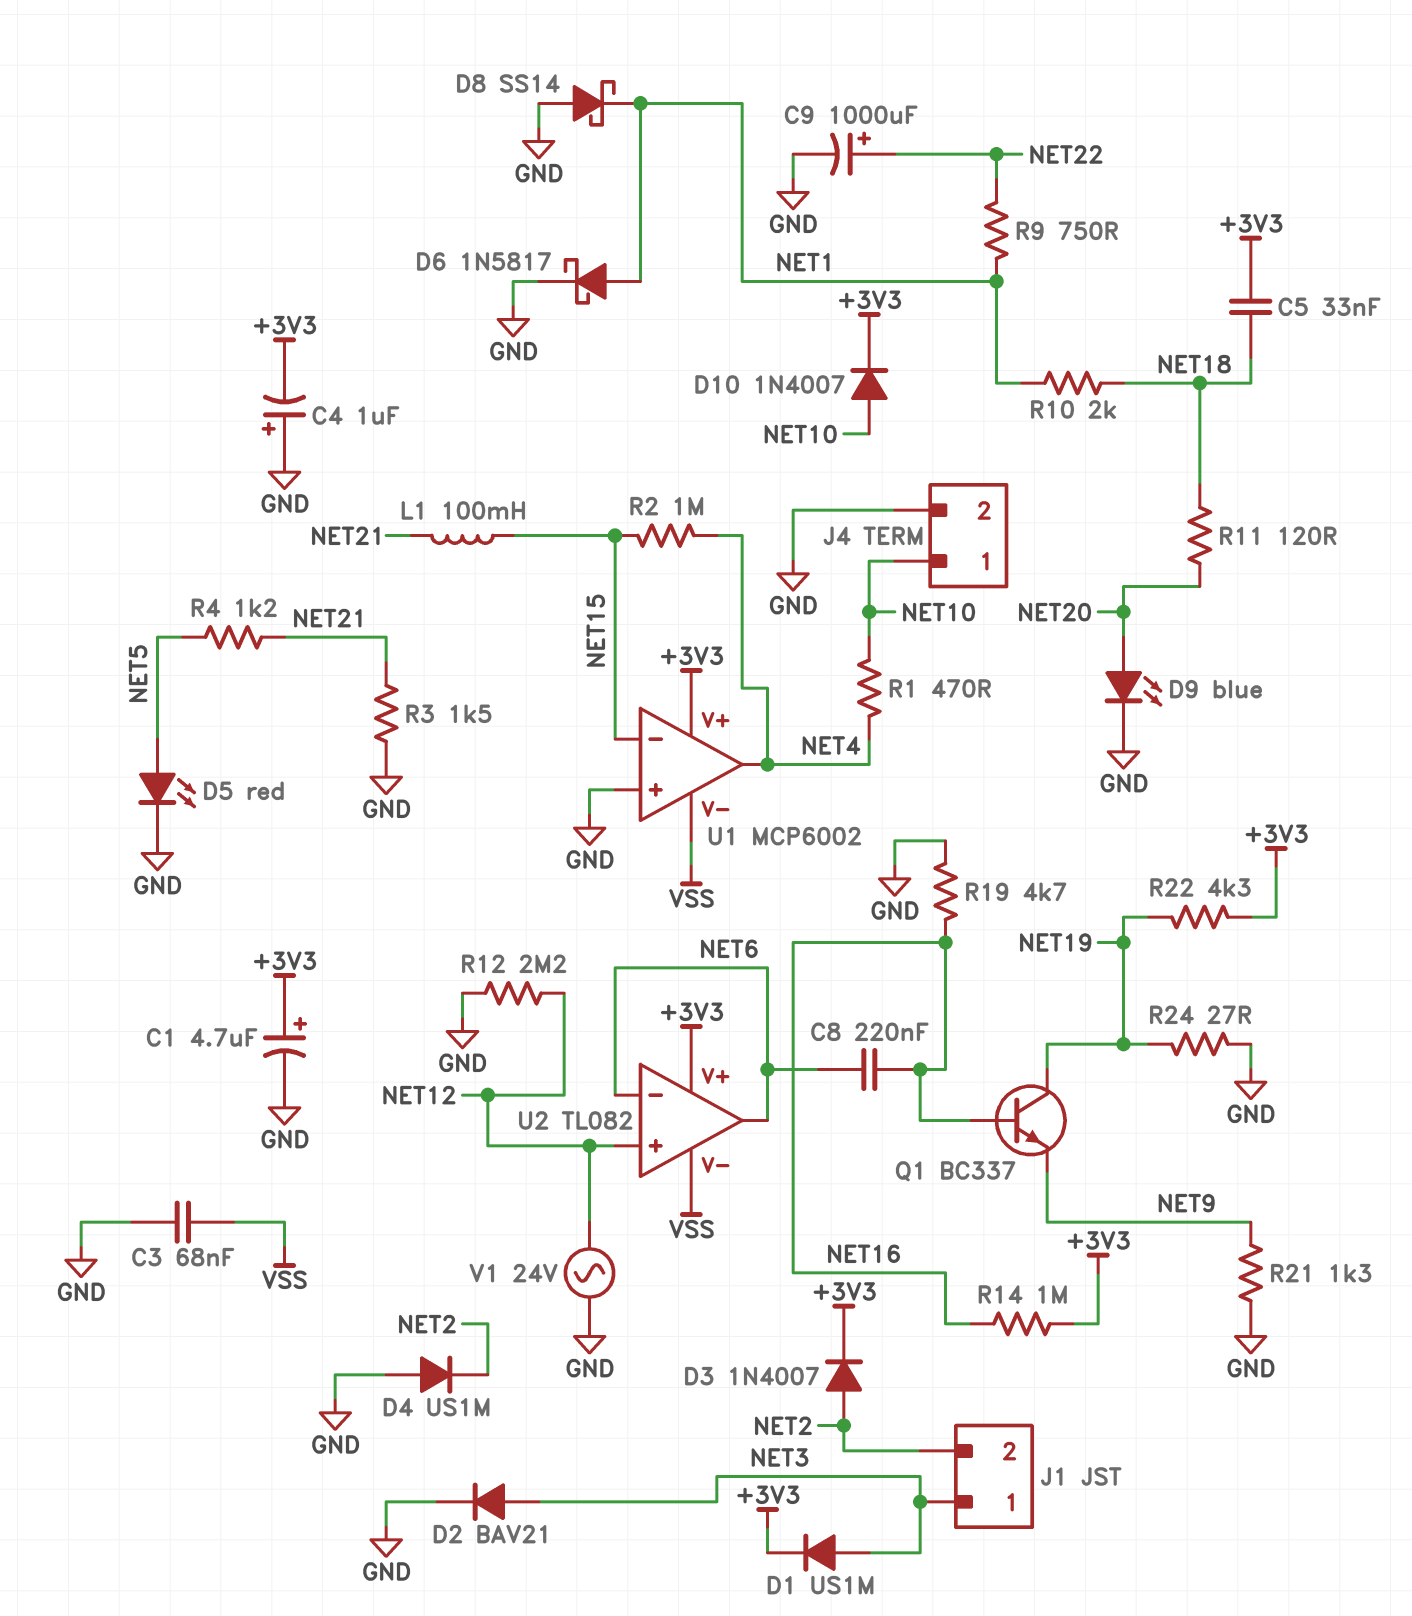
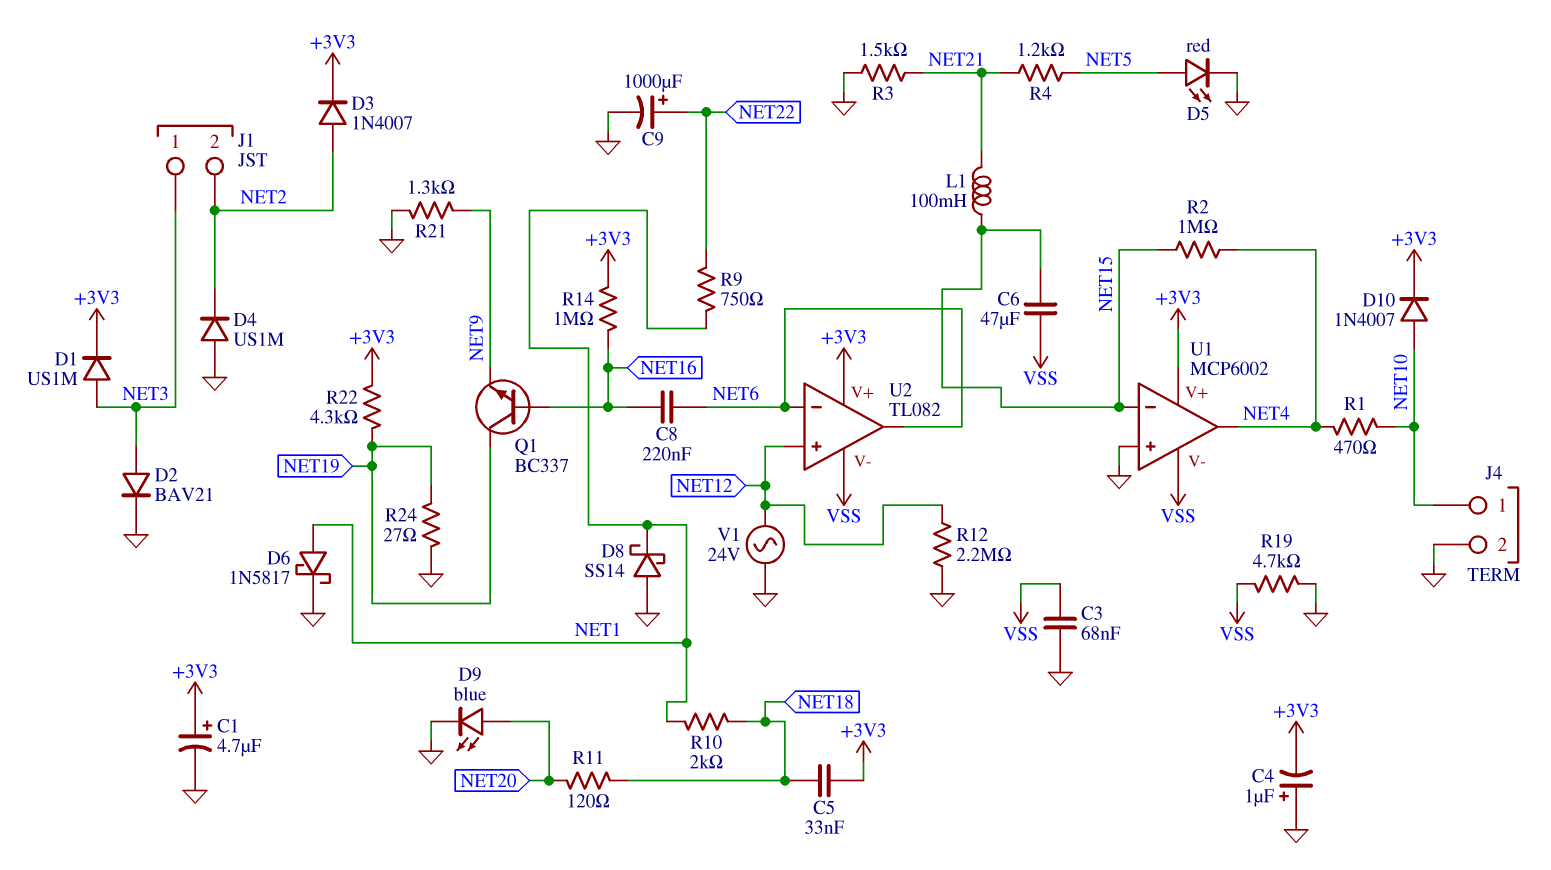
C6: none -> 47uF (NET15, VSS)
R19: 4.7k (GND, NET16) -> 4.7k (GND, VSS)

